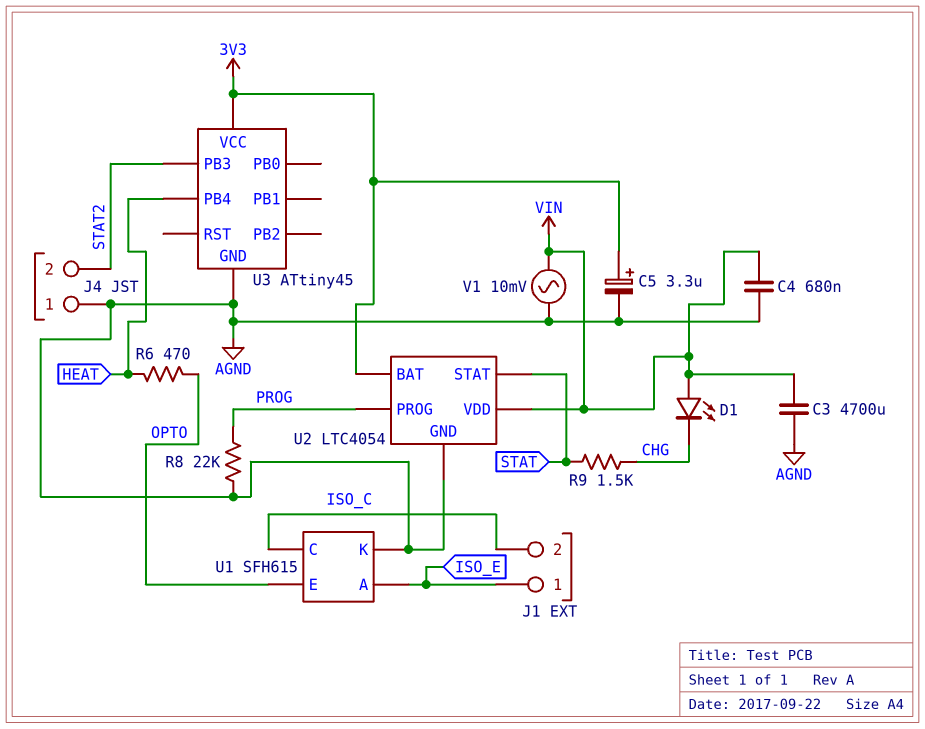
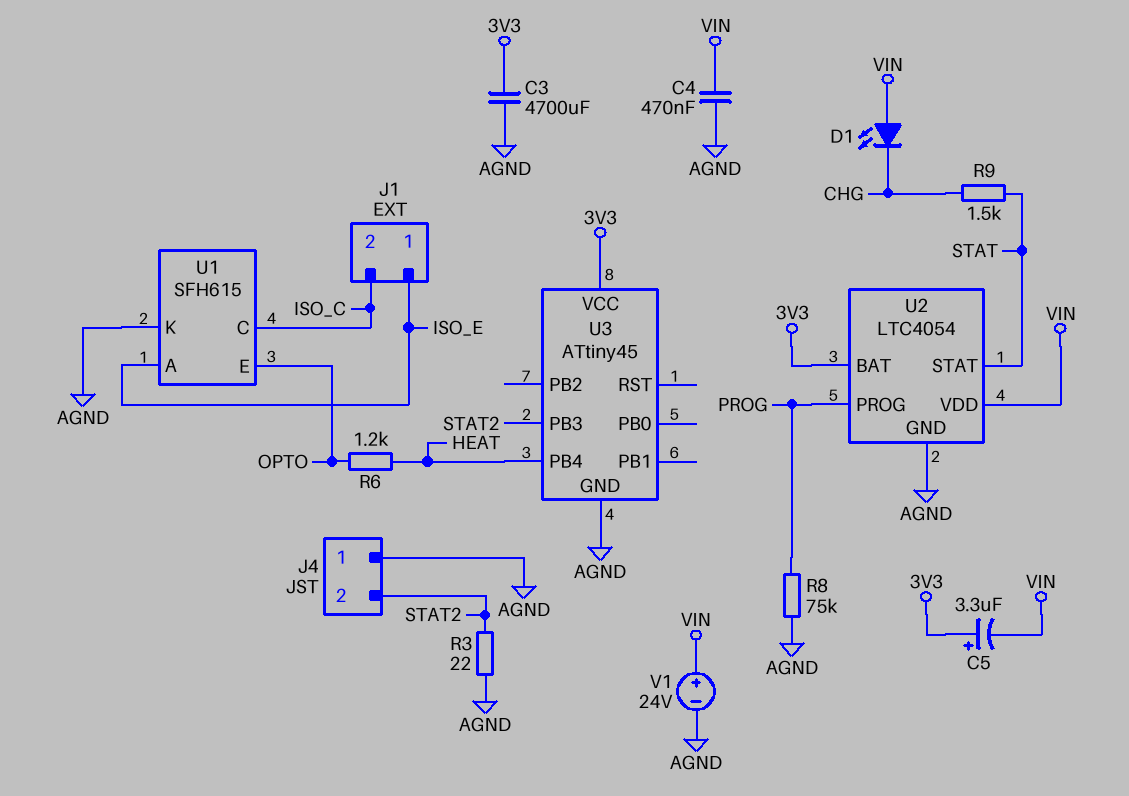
C3: 4700uF (AGND, VIN) -> 4700uF (3V3, AGND)
C4: 680nF (AGND, VIN) -> 470nF (AGND, VIN)
C5: 3.3uF (plus 3V3, minus AGND) -> 3.3uF (plus 3V3, minus VIN)
R3: none -> 22 (AGND, STAT2)
R6: 470 (HEAT, OPTO) -> 1.2k (HEAT, OPTO)
R8: 22k (AGND, PROG) -> 75k (AGND, PROG)
V1: AC 10mV (AGND, VIN) -> 24V (plus VIN, minus AGND)

